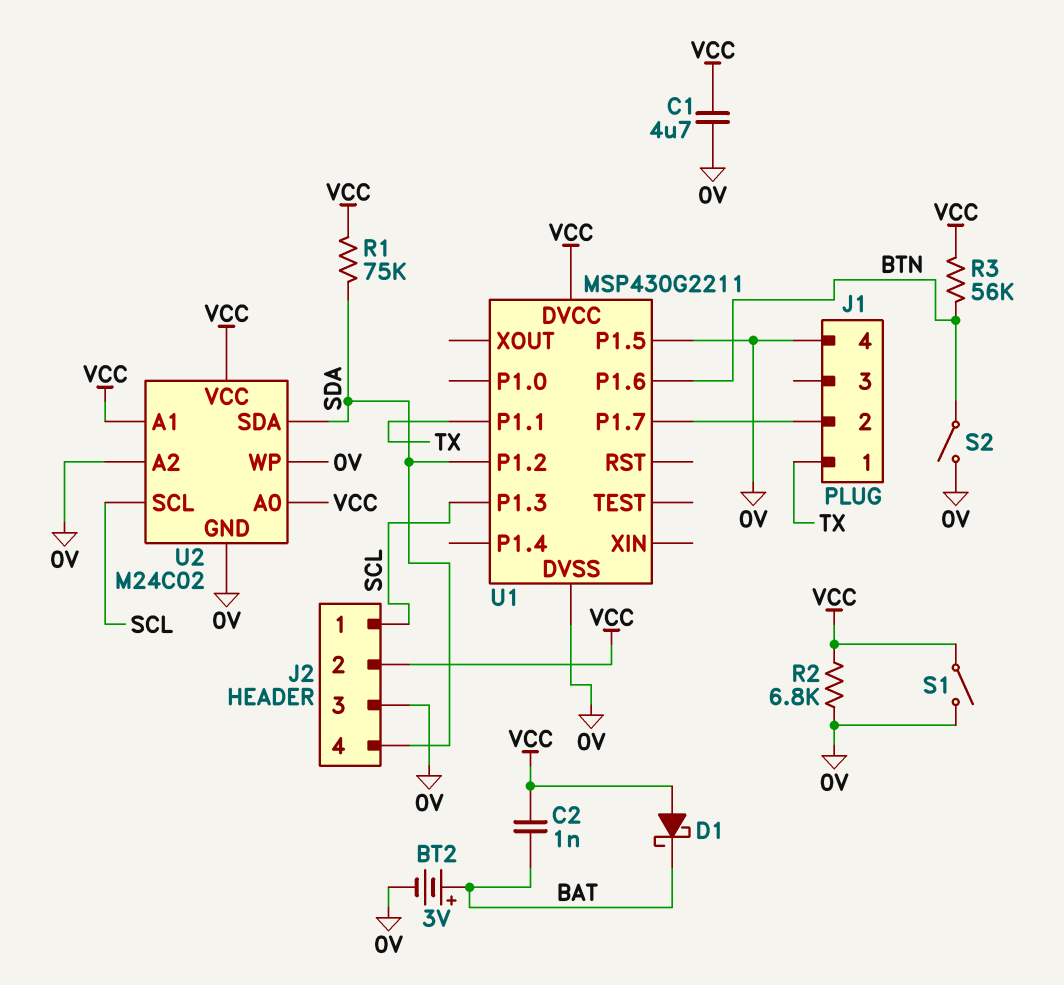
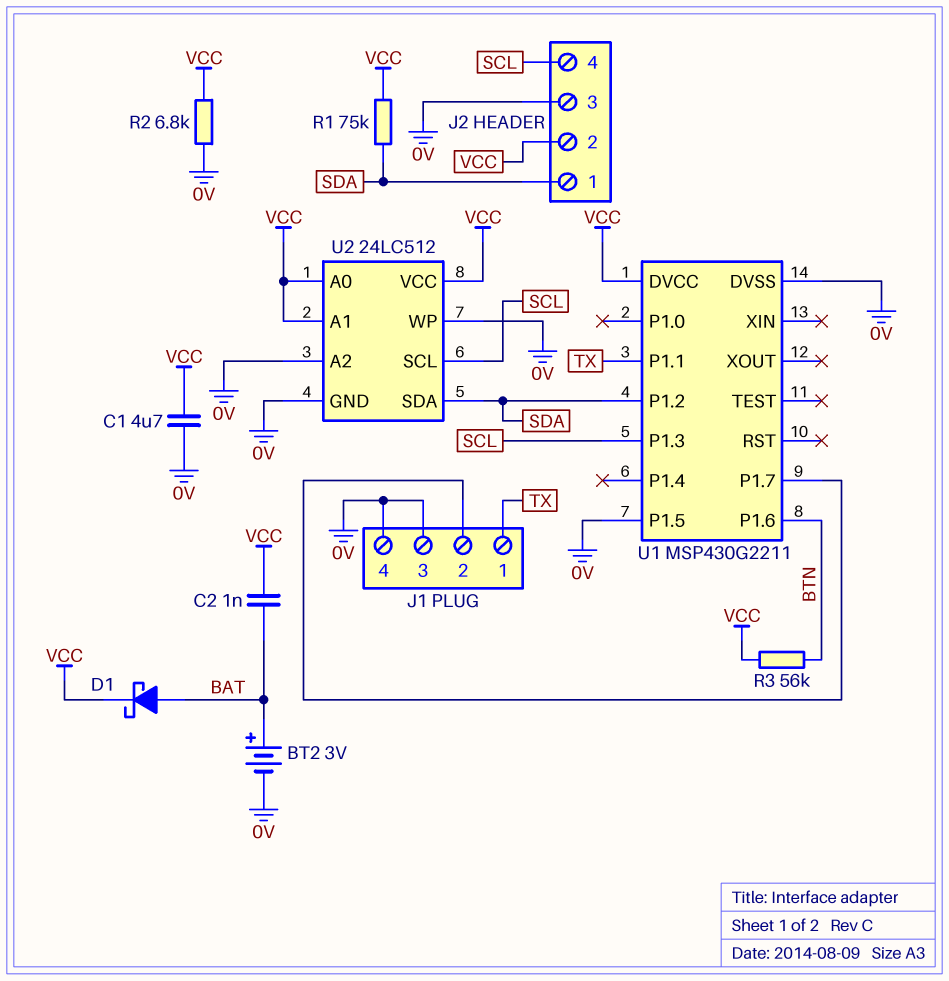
D1: schottky (A VCC, K BAT) -> schottky (A BAT, K VCC)
J1 pin 3: none -> 0V
J2 pin 1: SCL -> SDA
J2 pin 4: SDA -> SCL
S1: switch (0V, VCC) -> none
S2: switch (0V, BTN) -> none
U2: M24C02 -> 24LC512

